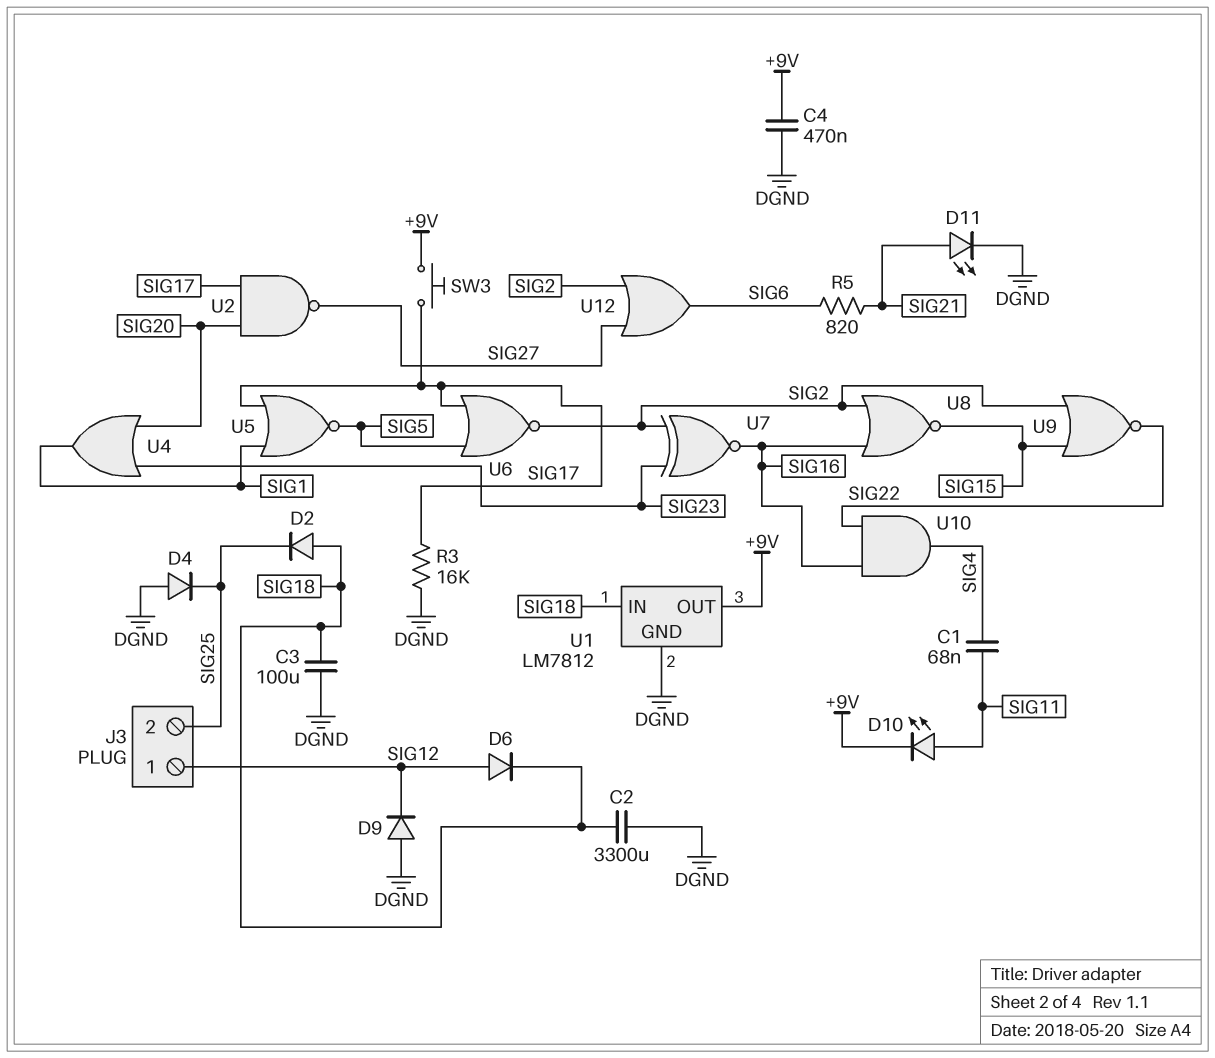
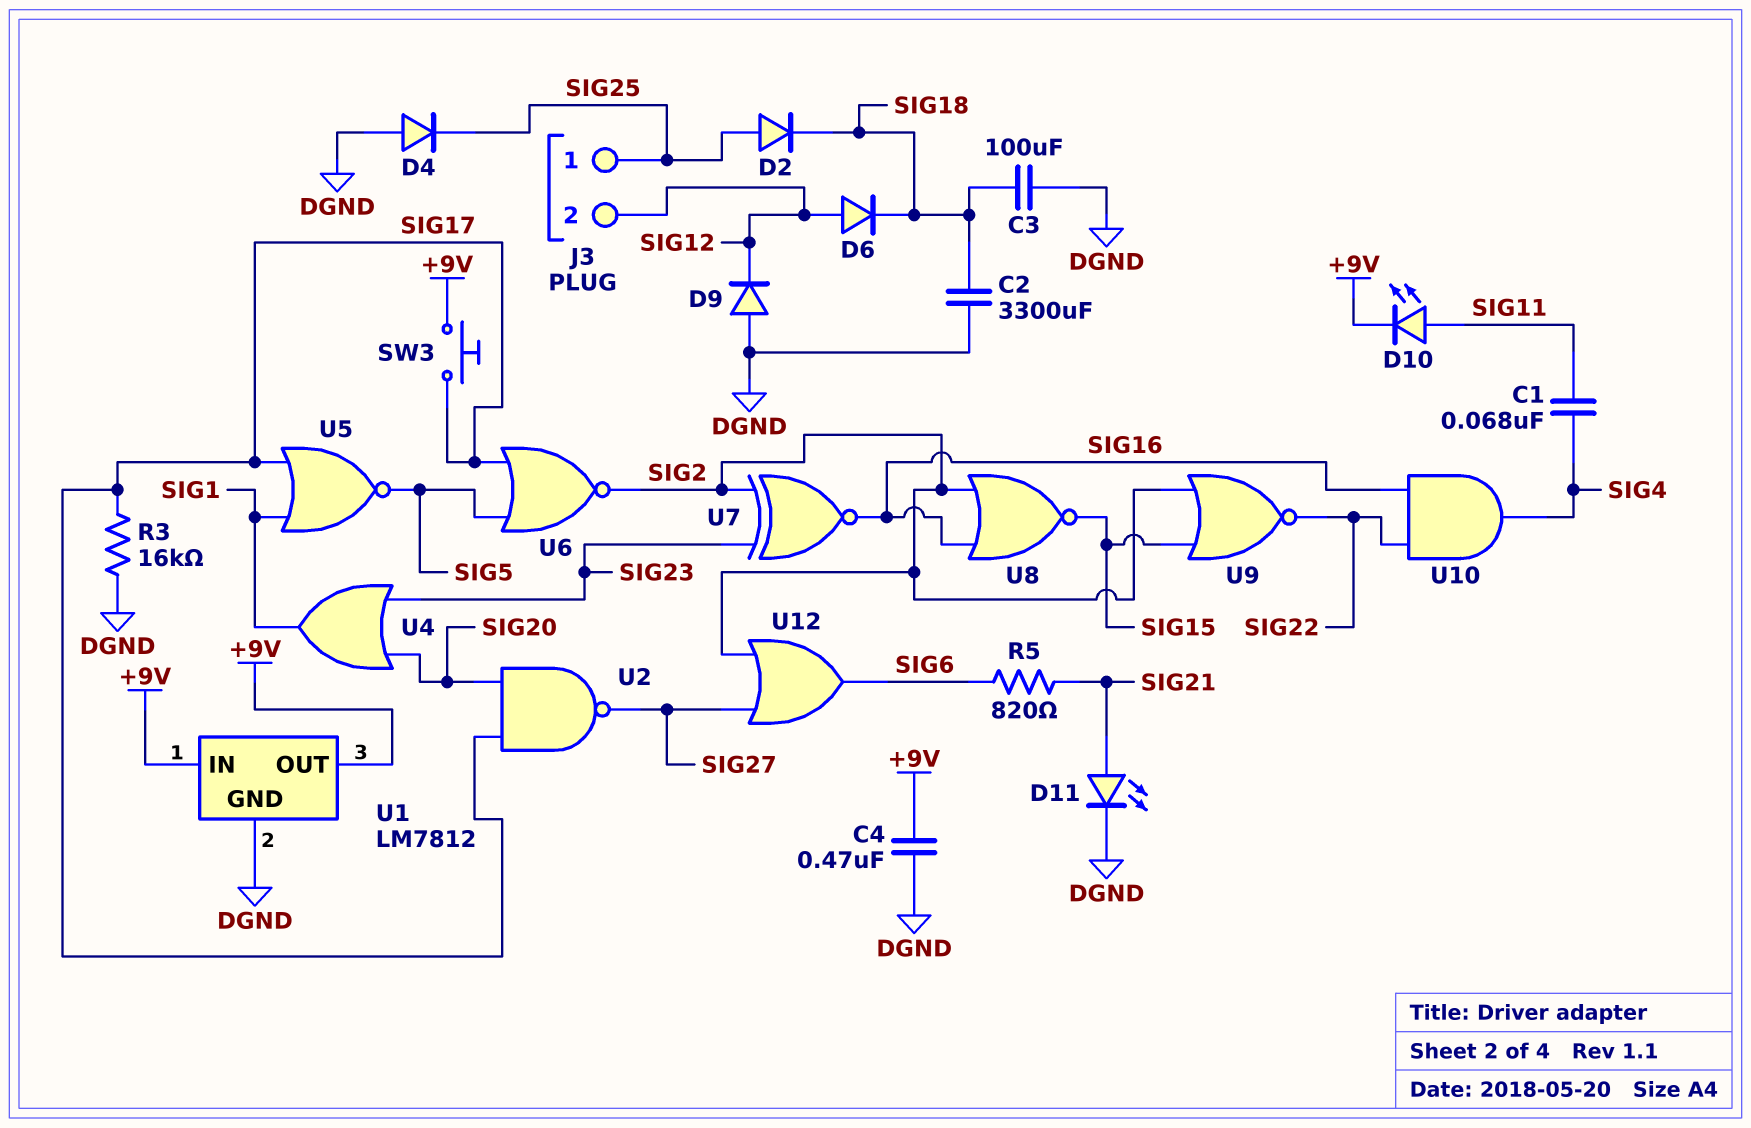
D2: diode (A SIG18, K SIG25) -> diode (A SIG25, K SIG18)
J3 pin 1: SIG12 -> SIG25
J3 pin 2: SIG25 -> SIG12
U1 pin IN: SIG18 -> +9V

